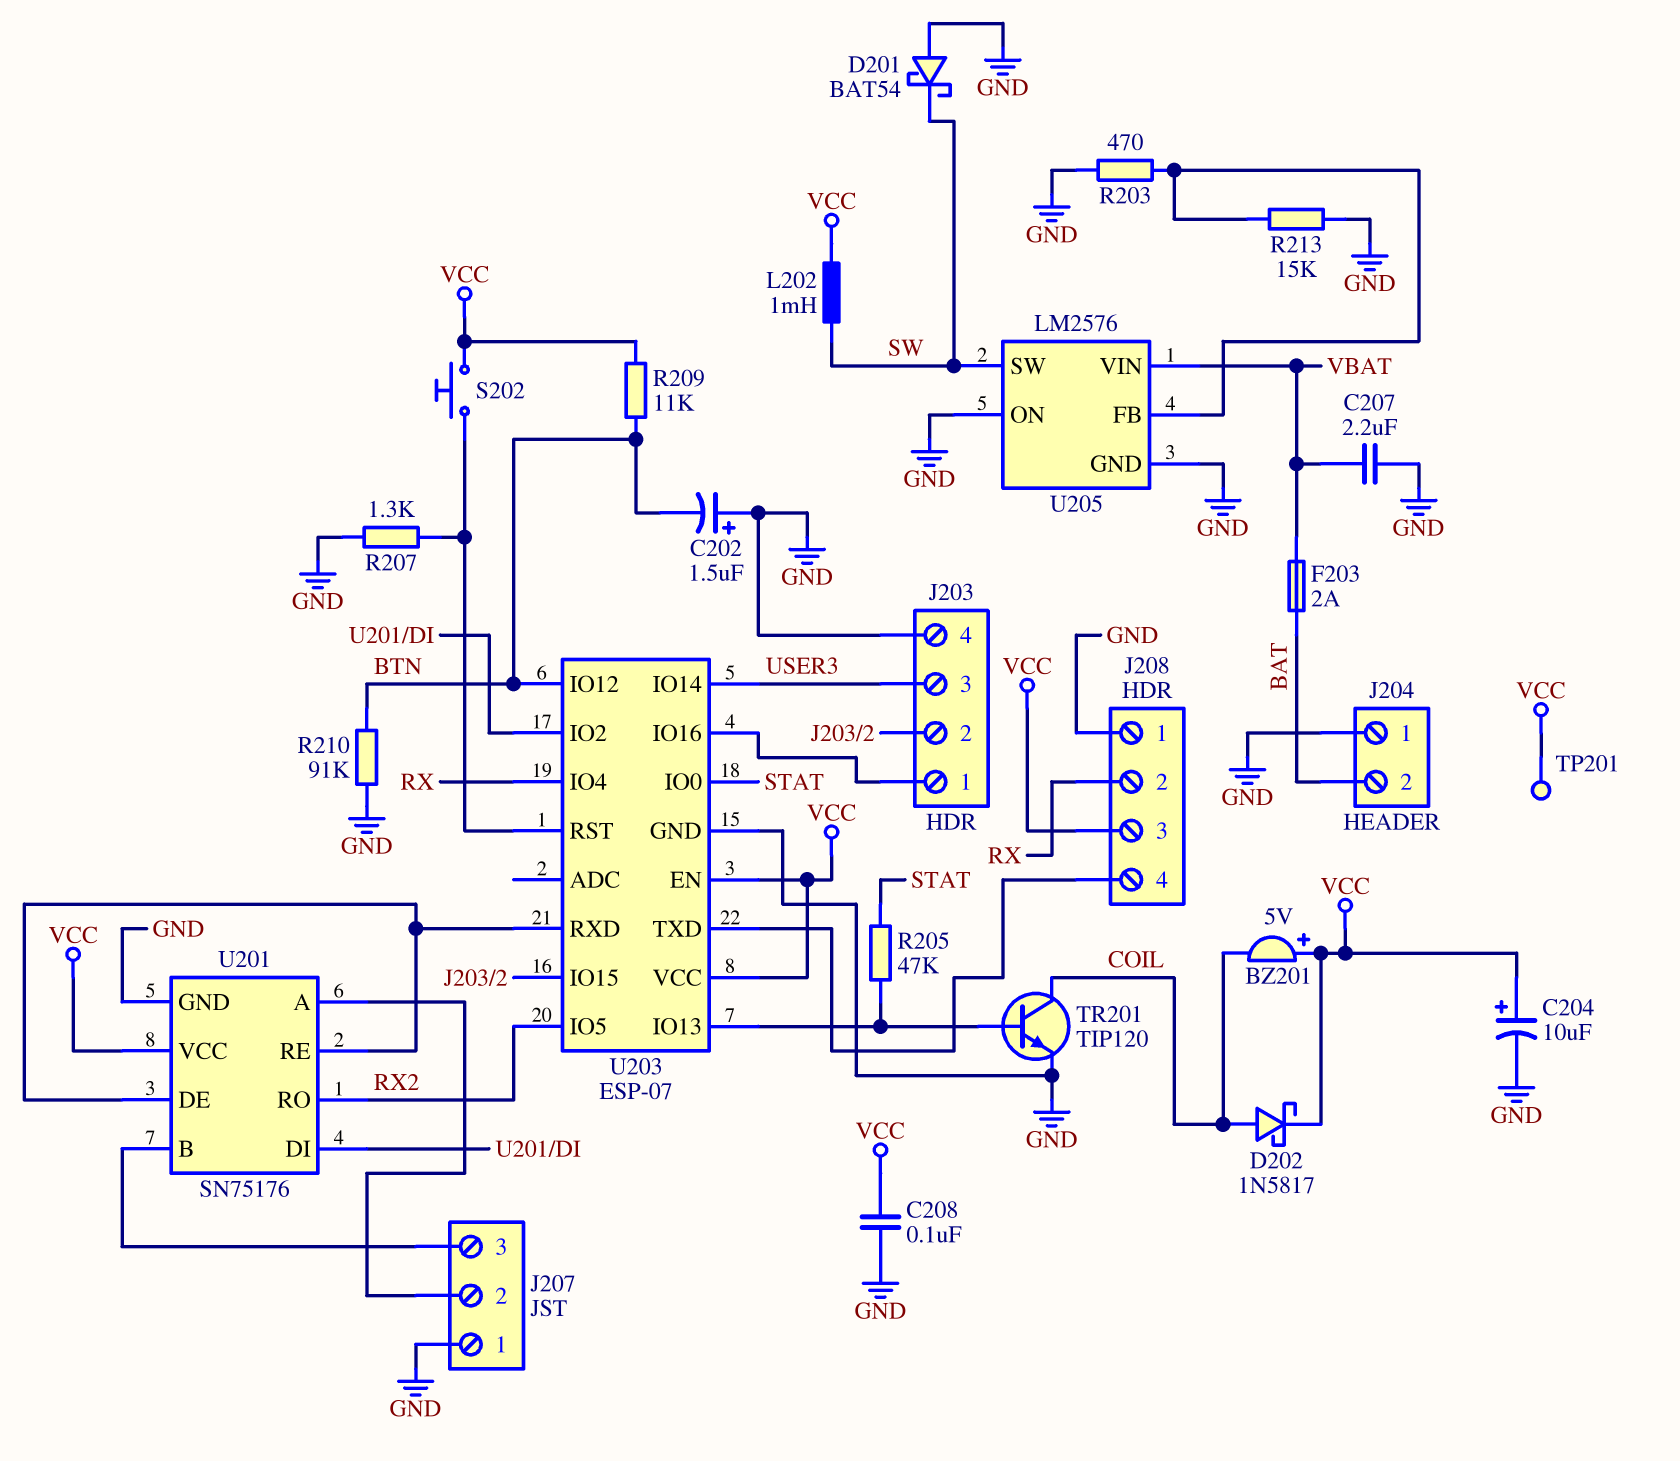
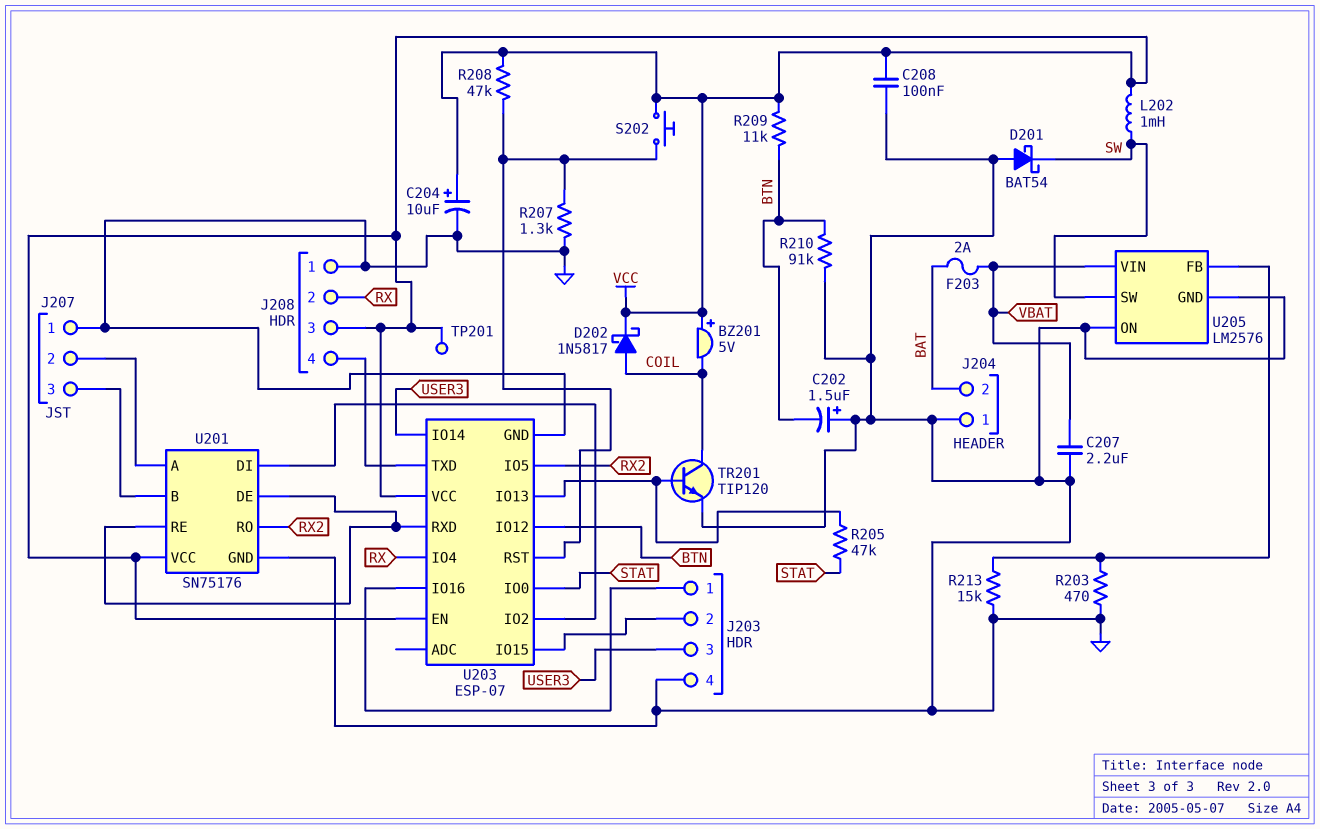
R208: none -> 47k (U203/RST, VCC)

